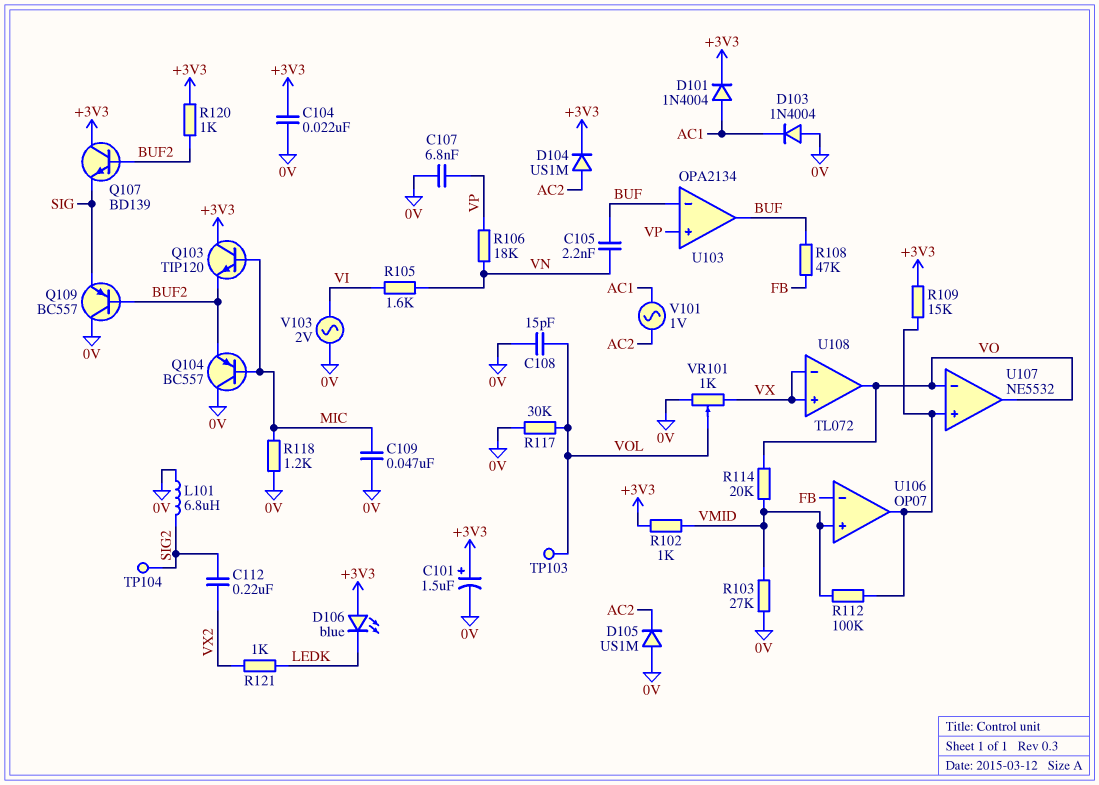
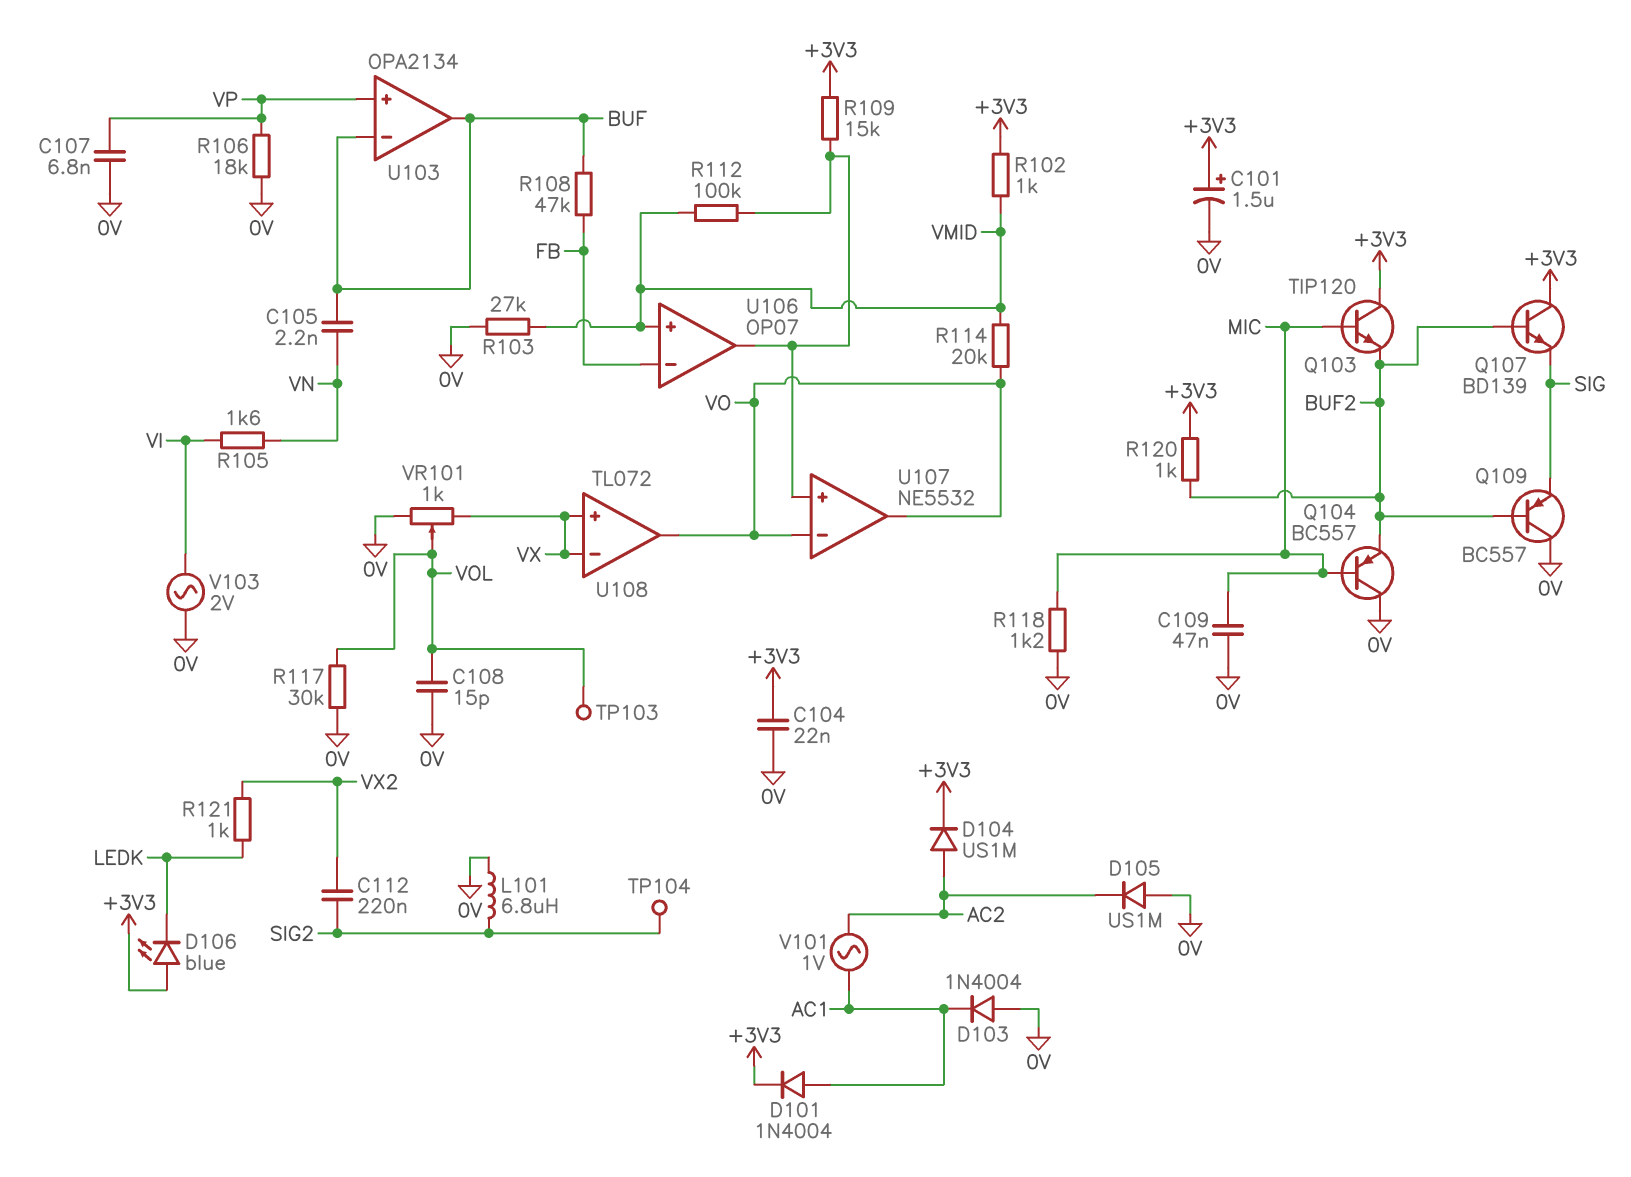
R106: 18k (VN, VP) -> 18k (0V, VP)

